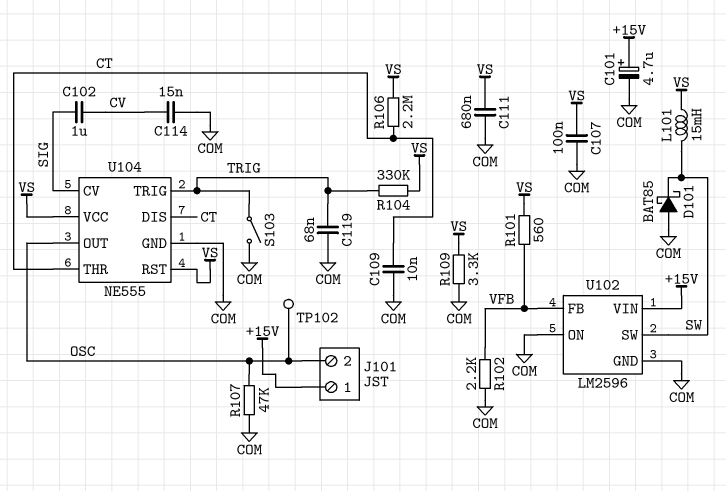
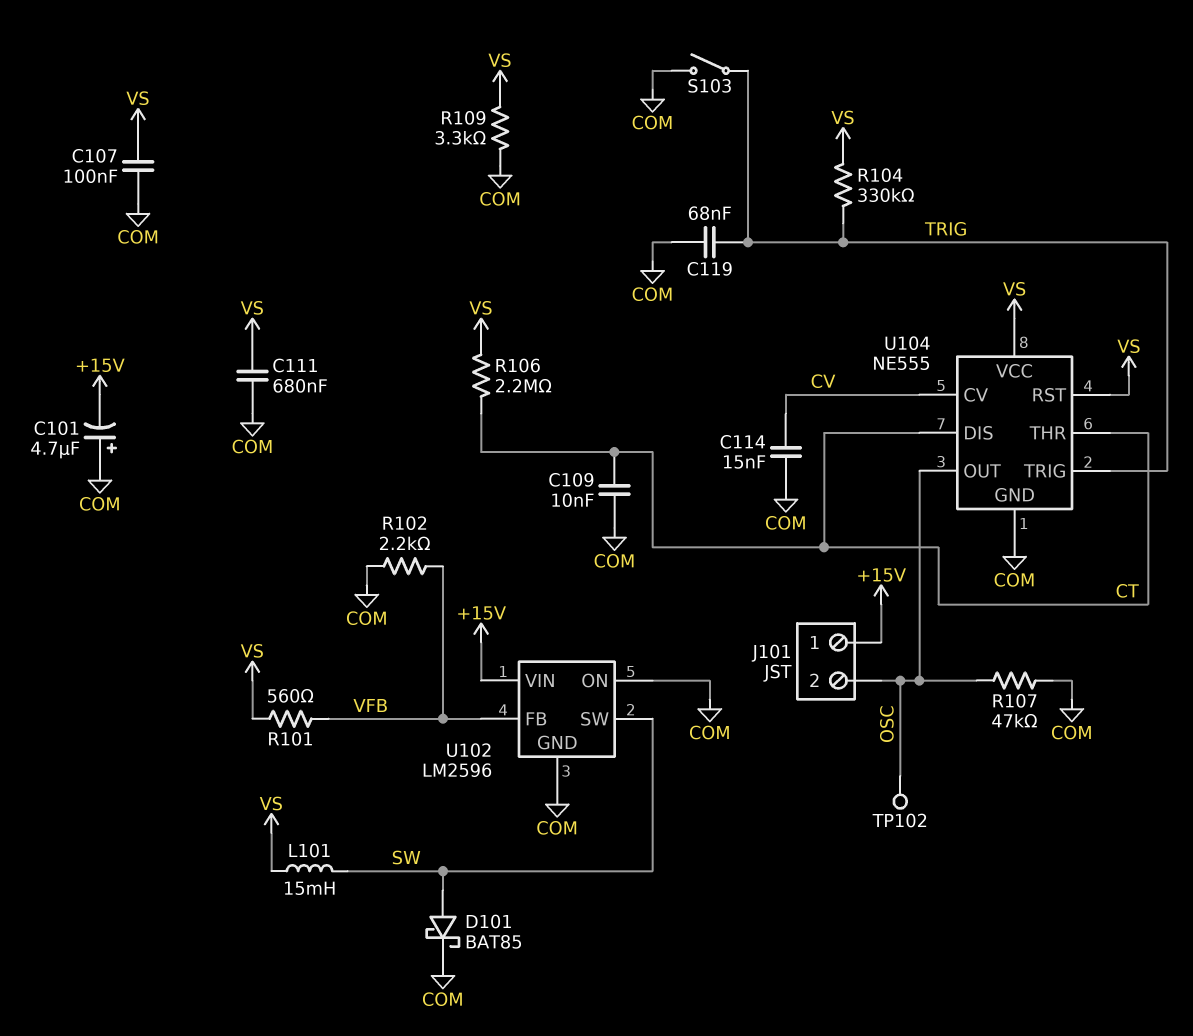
C101: 4.7uF (plus +15V, minus COM) -> 4.7uF (plus COM, minus +15V)
C102: 1uF (CV, SIG) -> none
D101: schottky BAT85 (A COM, K SW) -> schottky BAT85 (A SW, K COM)
U104 pin CV: SIG -> CV

